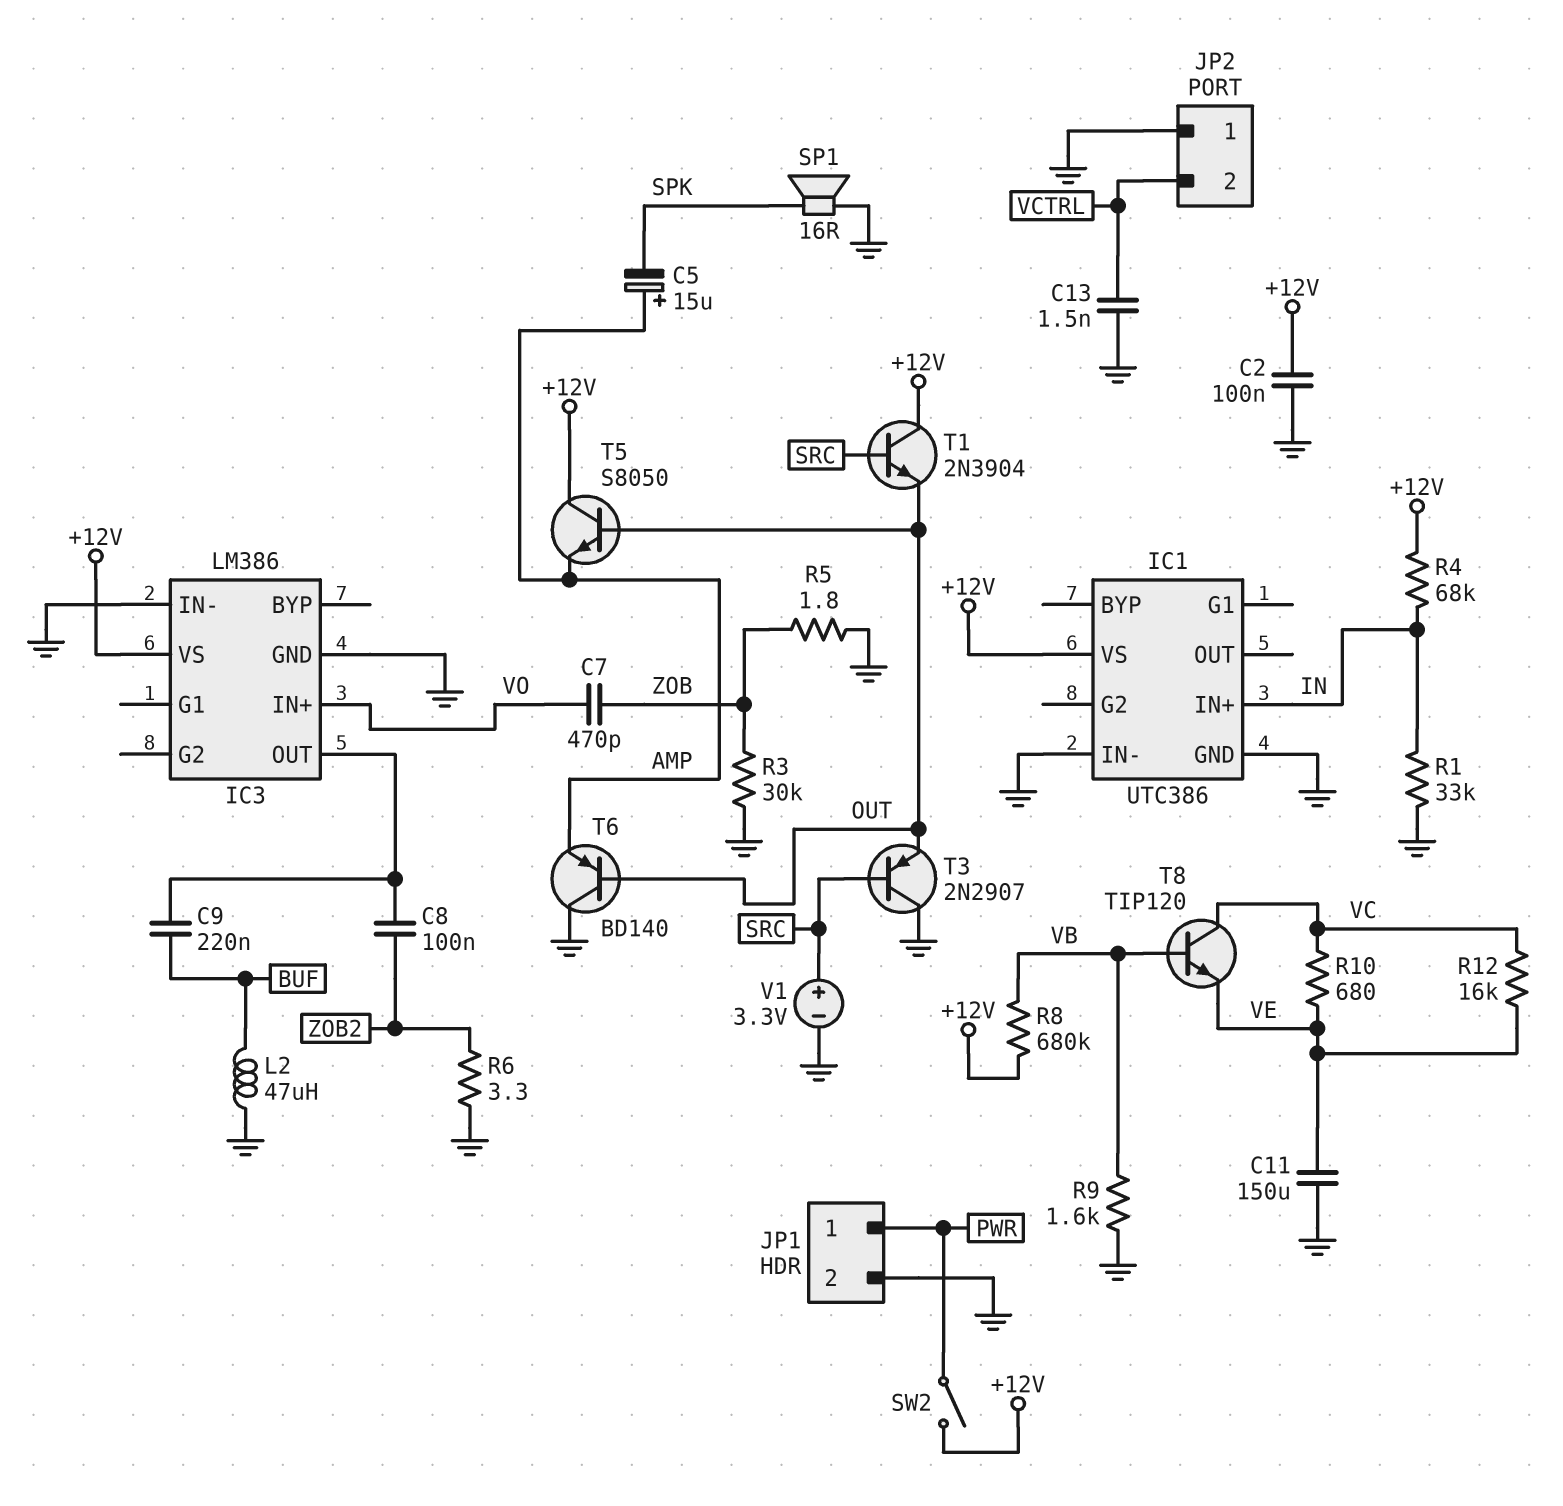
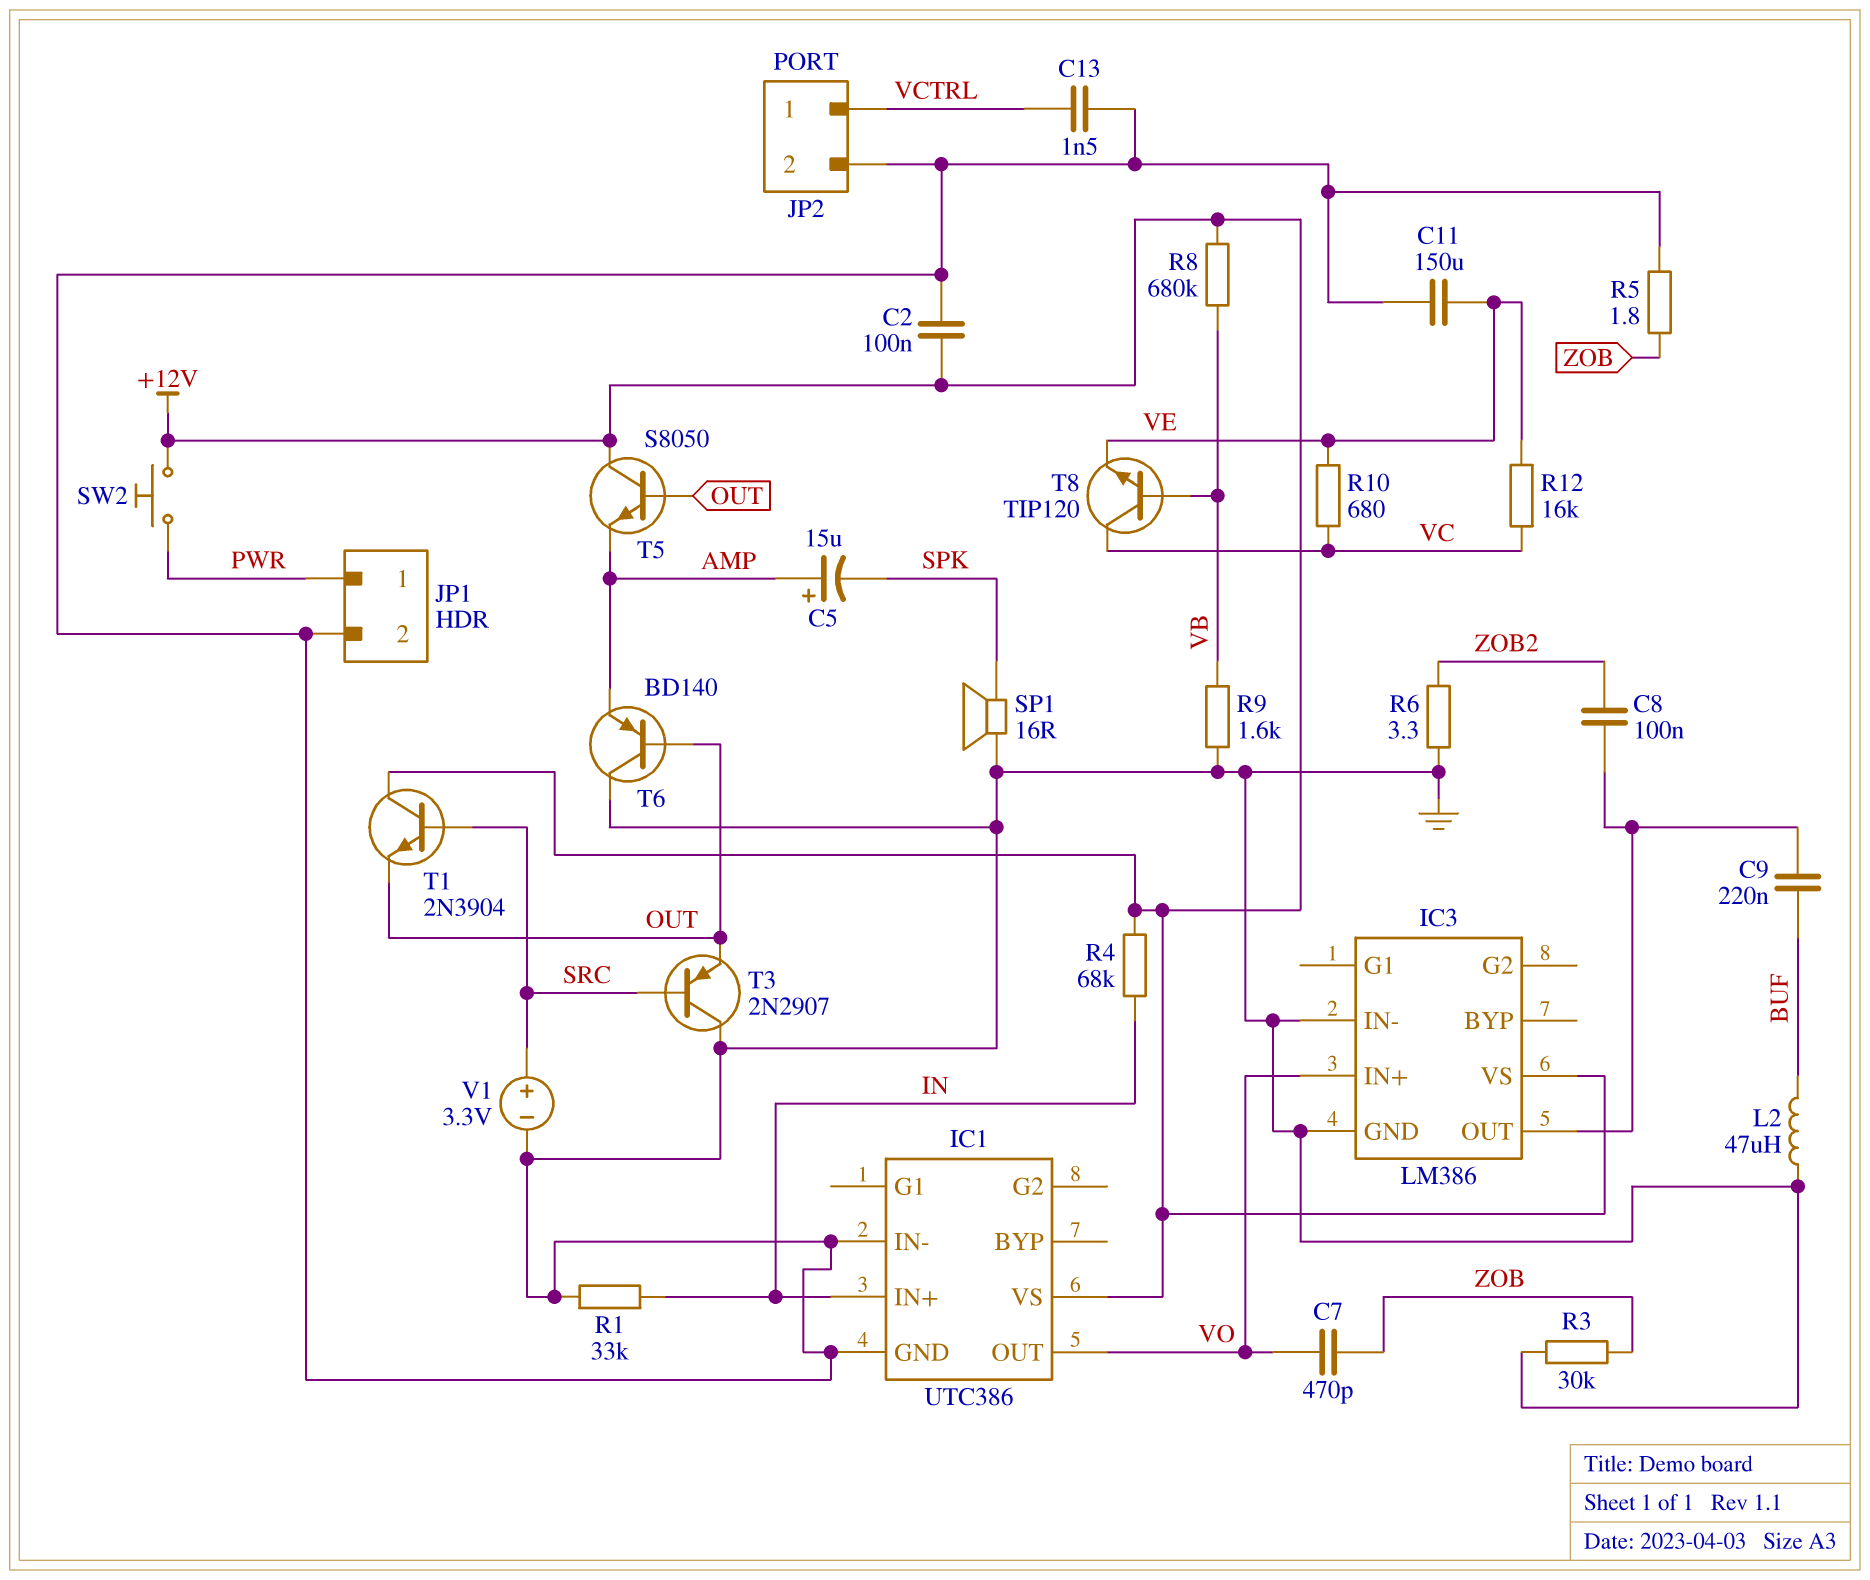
IC1 pin OUT: none -> VO
JP2 pin 1: GND -> VCTRL
JP2 pin 2: VCTRL -> GND
SW2: switch (+12V, PWR) -> button (+12V, PWR)

